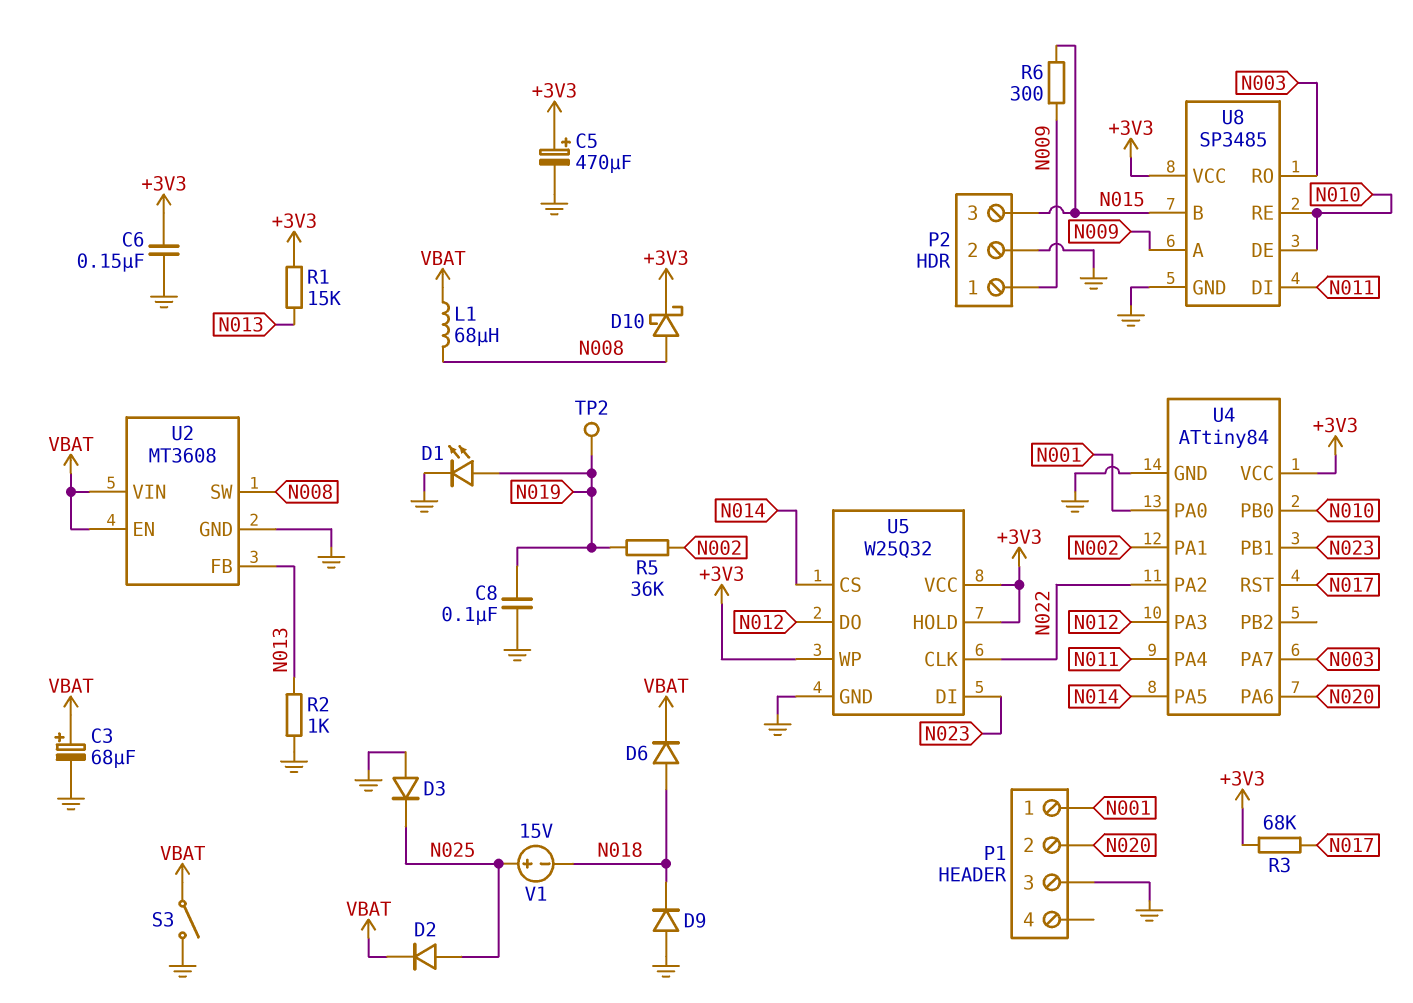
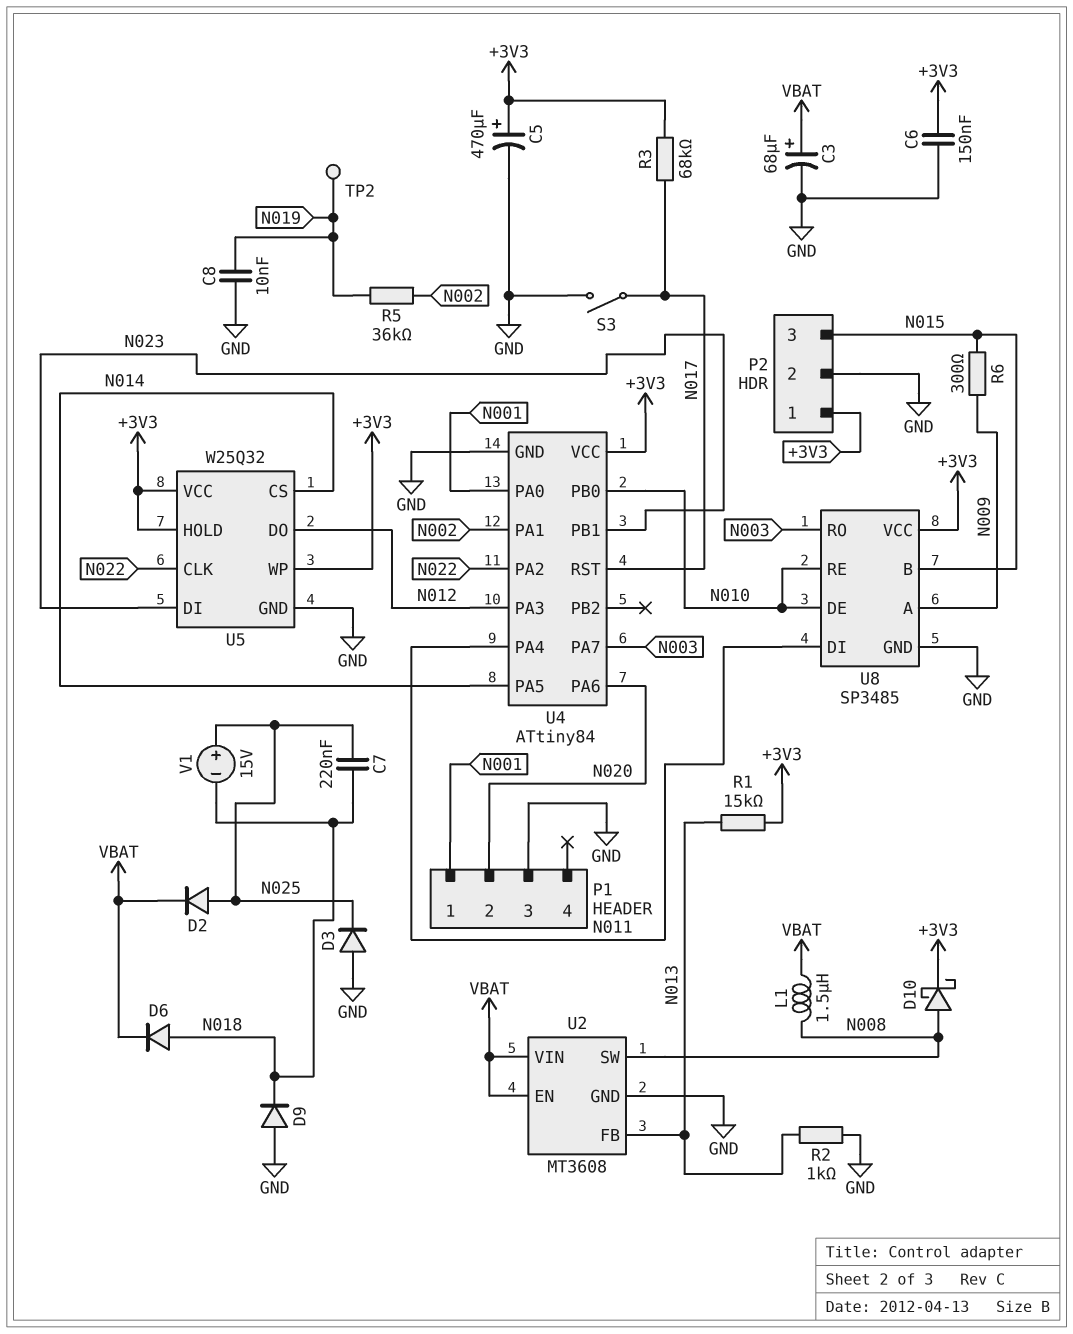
C7: none -> 220nF (N018, N025)
C8: 100nF (GND, N019) -> 10nF (GND, N019)
D1: LED (A N019, K GND) -> none
L1: 68uH (N008, VBAT) -> 1.5uH (N008, VBAT)
P2 pin 1: N009 -> +3V3
S3: switch (GND, VBAT) -> switch (GND, N017)

